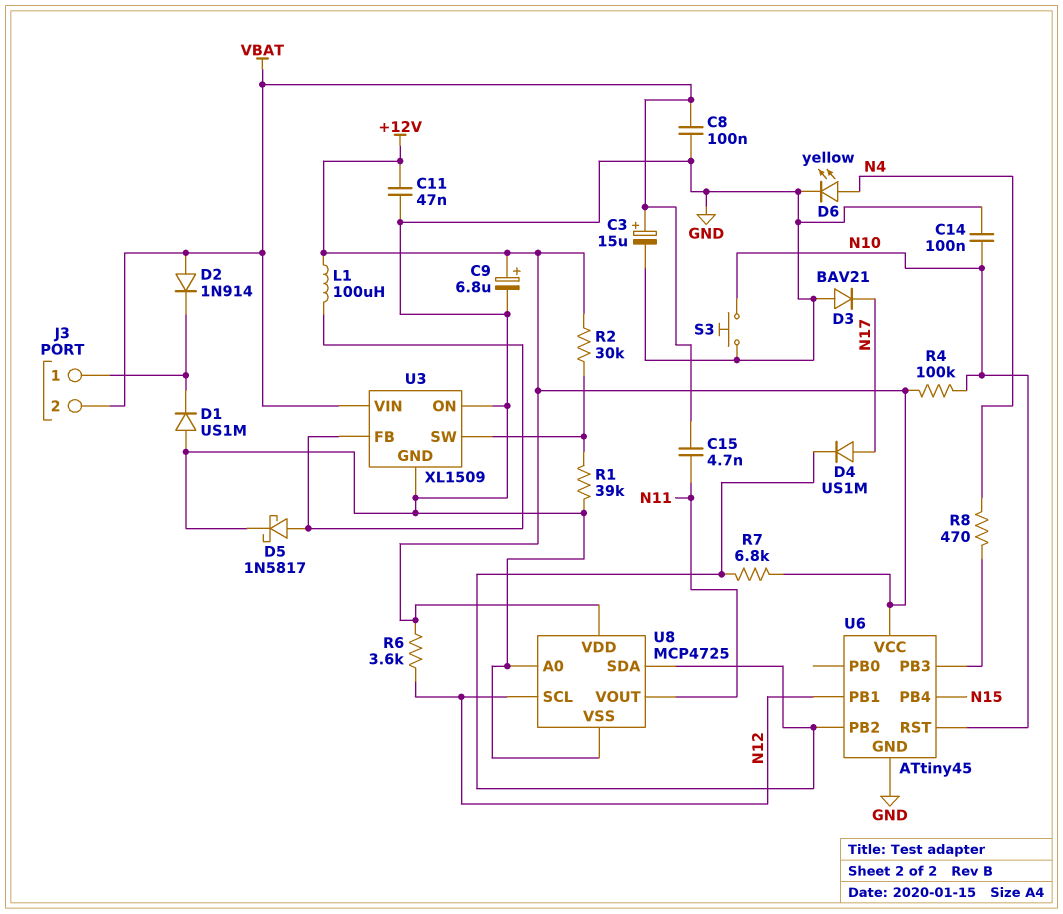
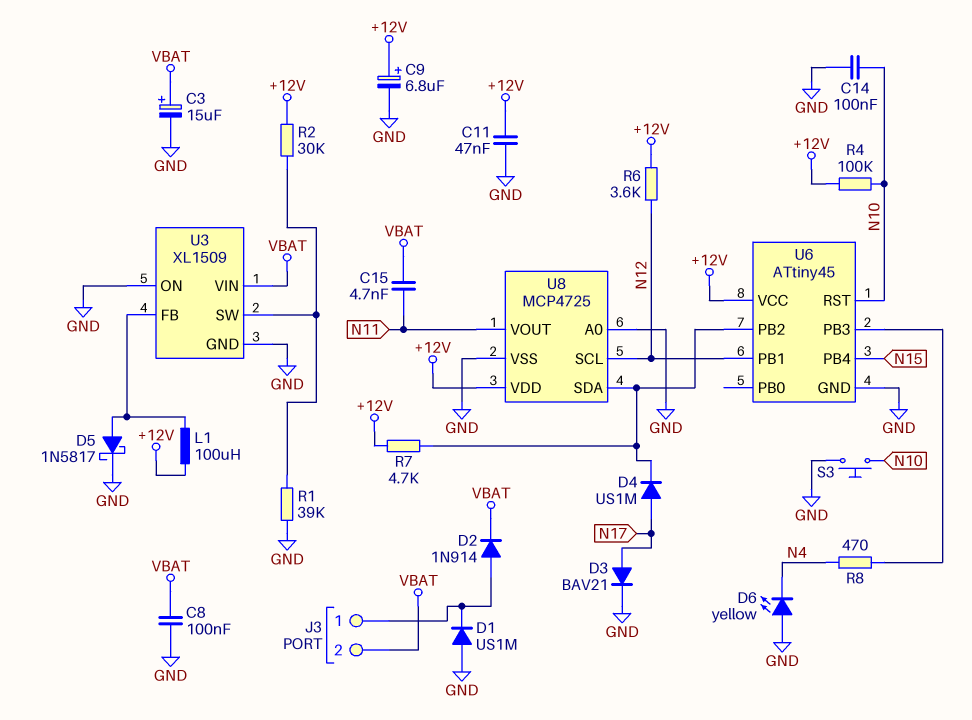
D2: diode 1N914 (A VBAT, K J3/1) -> diode 1N914 (A J3/1, K VBAT)
D3: diode BAV21 (A GND, K N17) -> diode BAV21 (A N17, K GND)
D6: LED yellow (A N4, K GND) -> LED yellow (A GND, K N4)
R7: 6.8k (+12V, U6/PB2) -> 4.7k (+12V, U6/PB2)

